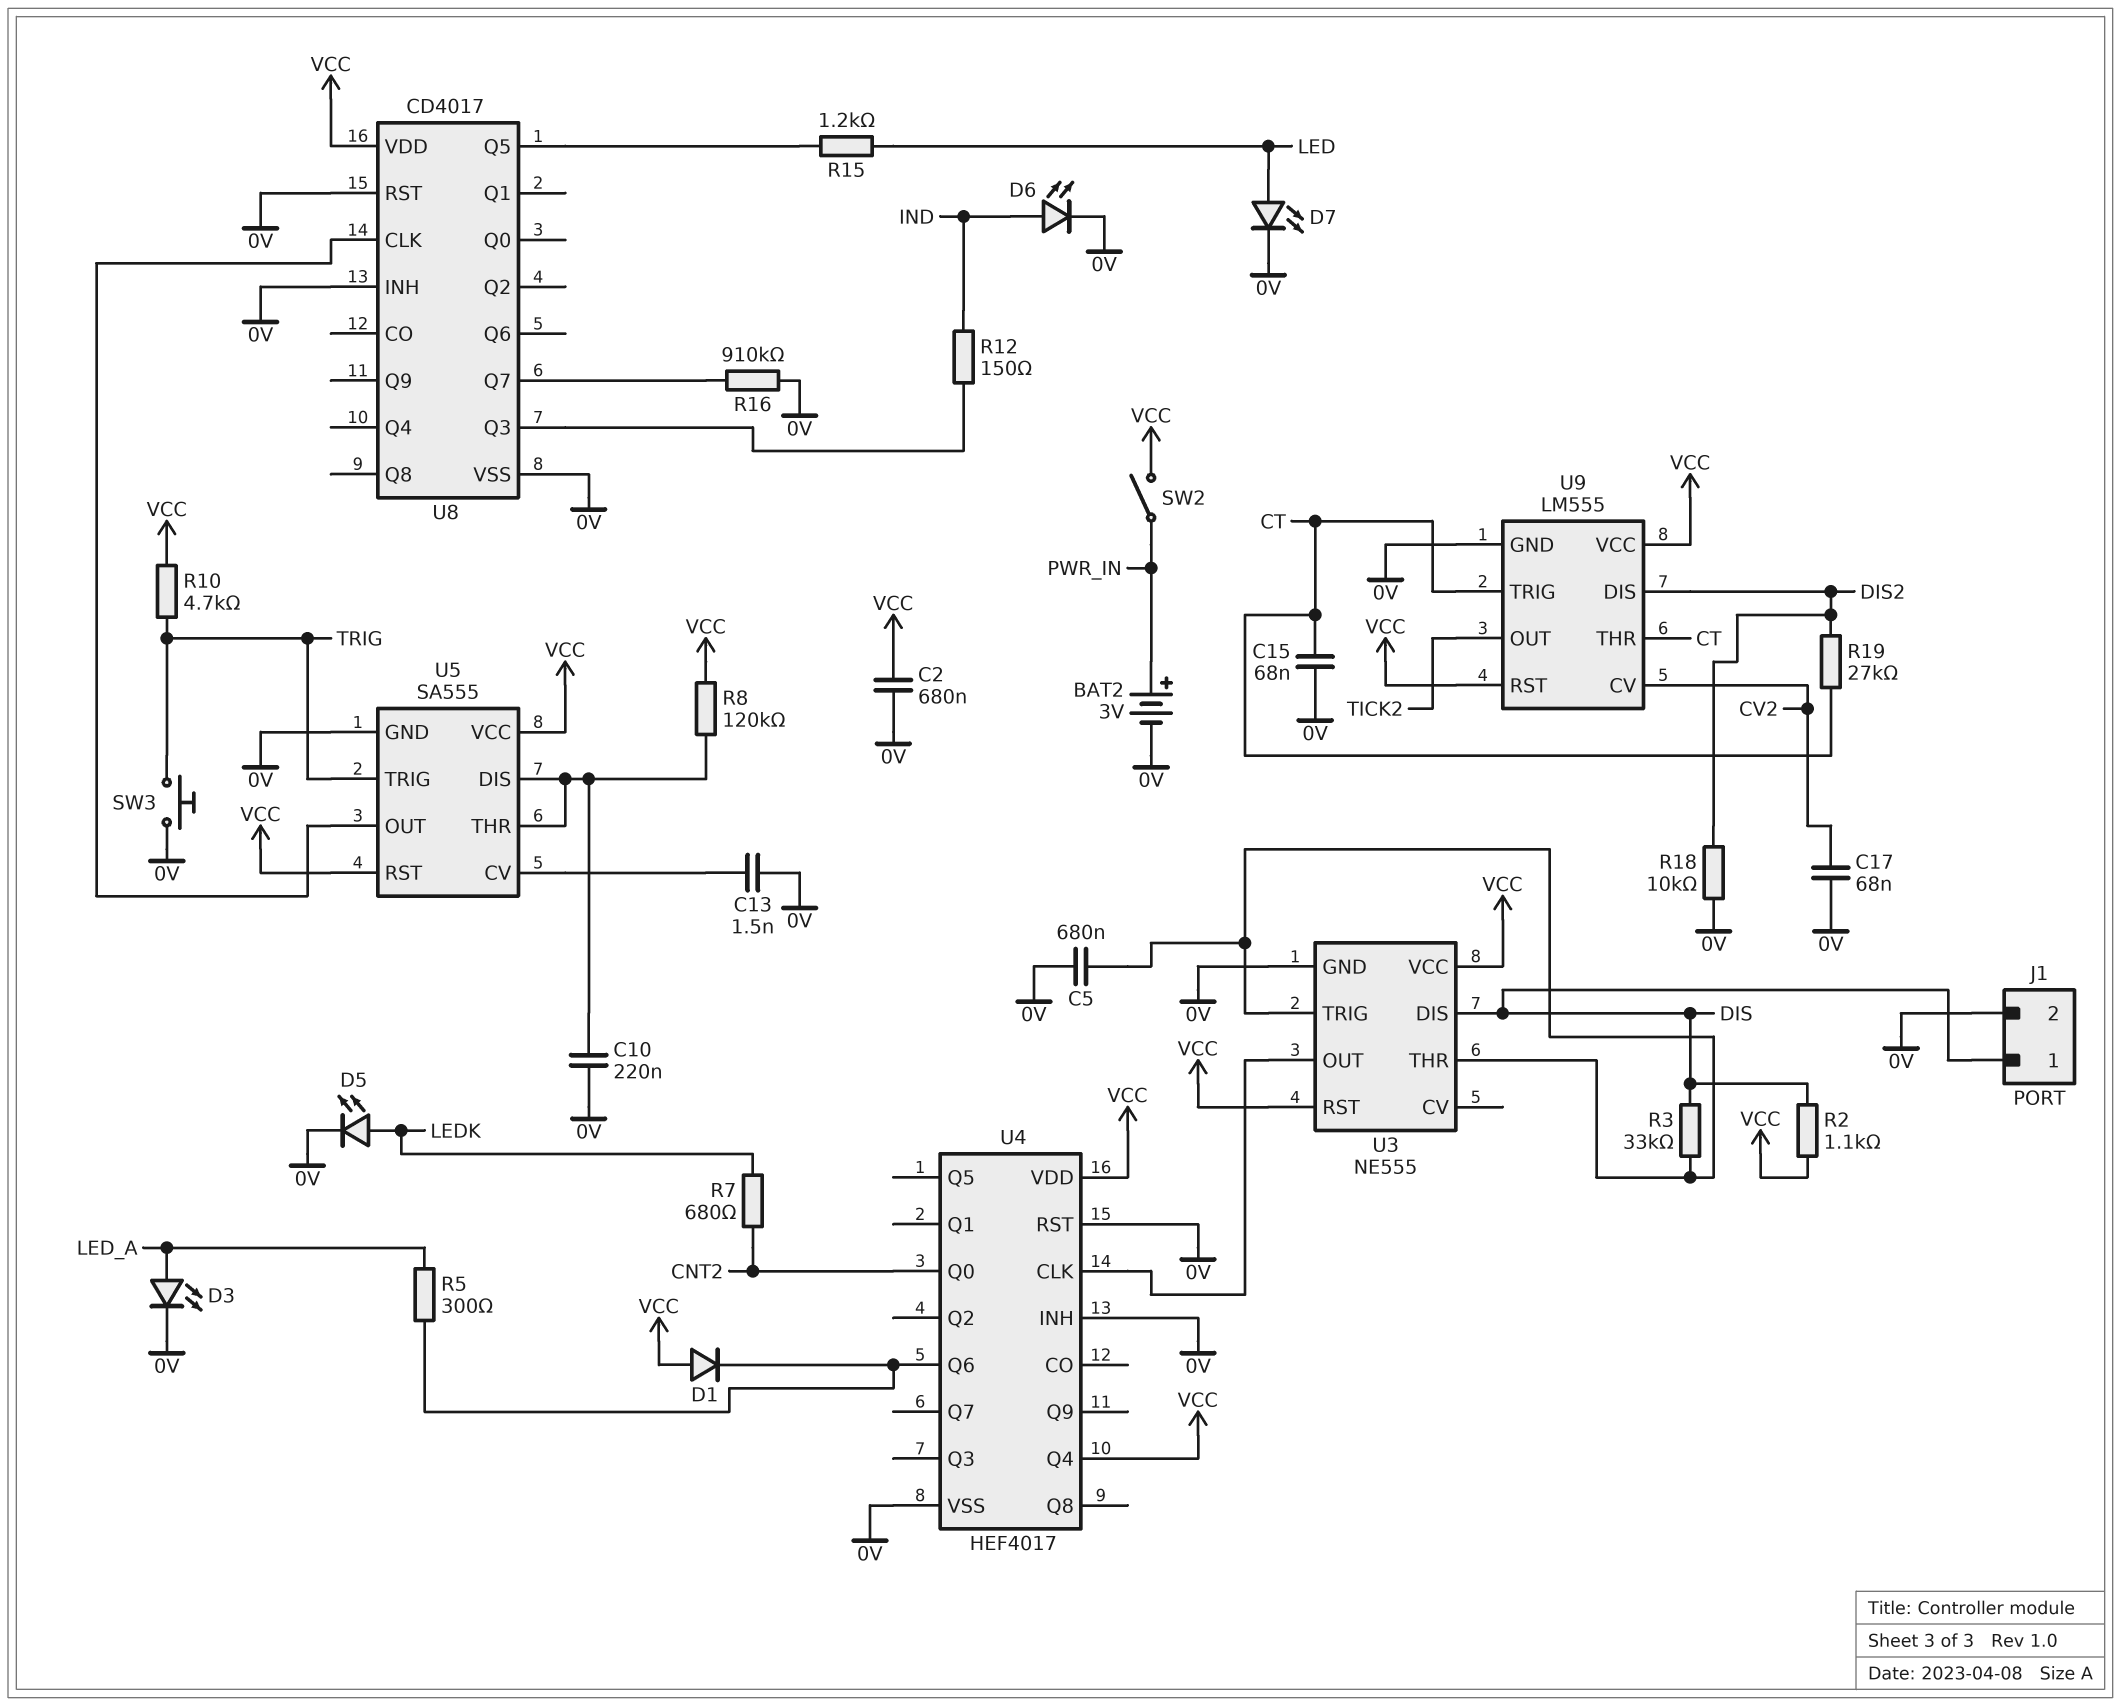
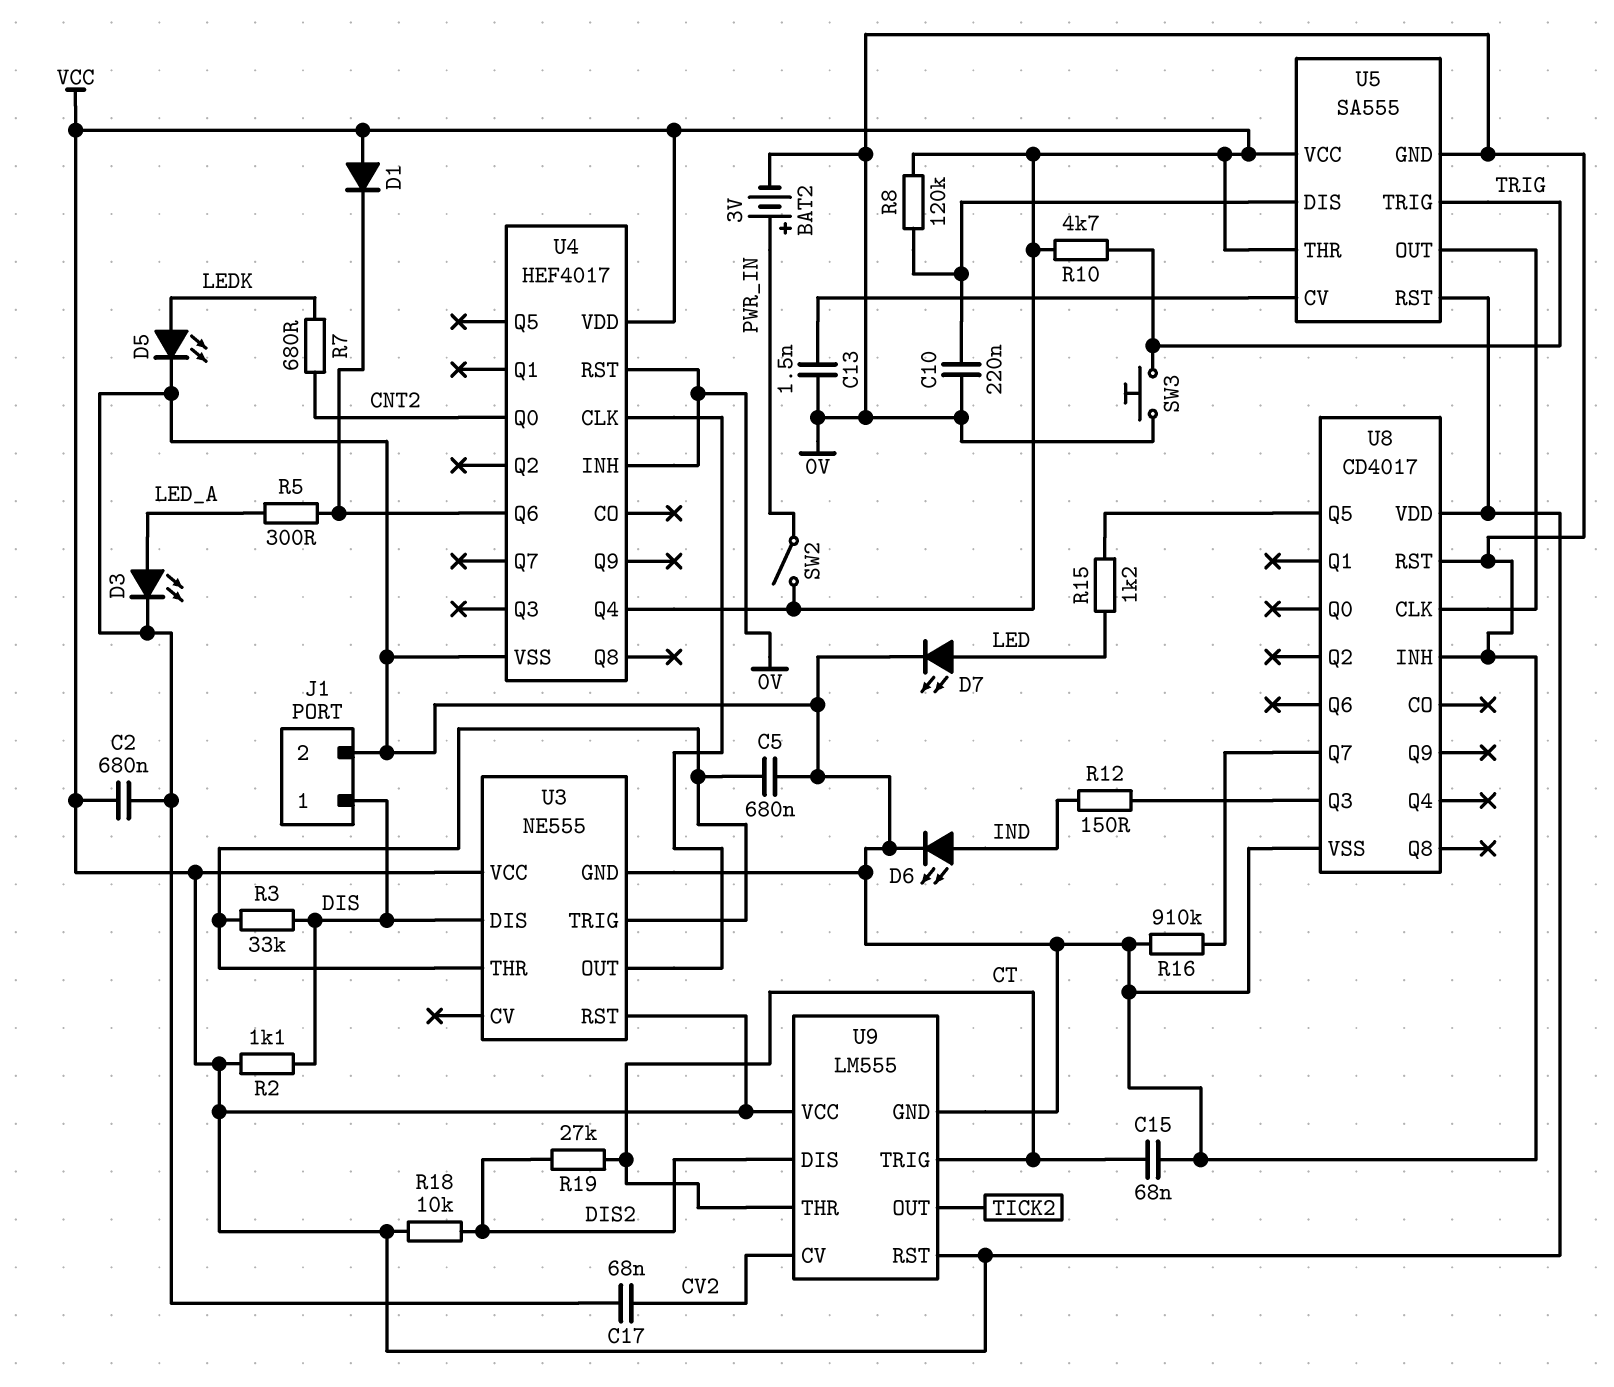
R18: 10k (0V, DIS2) -> 10k (DIS2, VCC)
U5 pin THR: U5/DIS -> VCC

